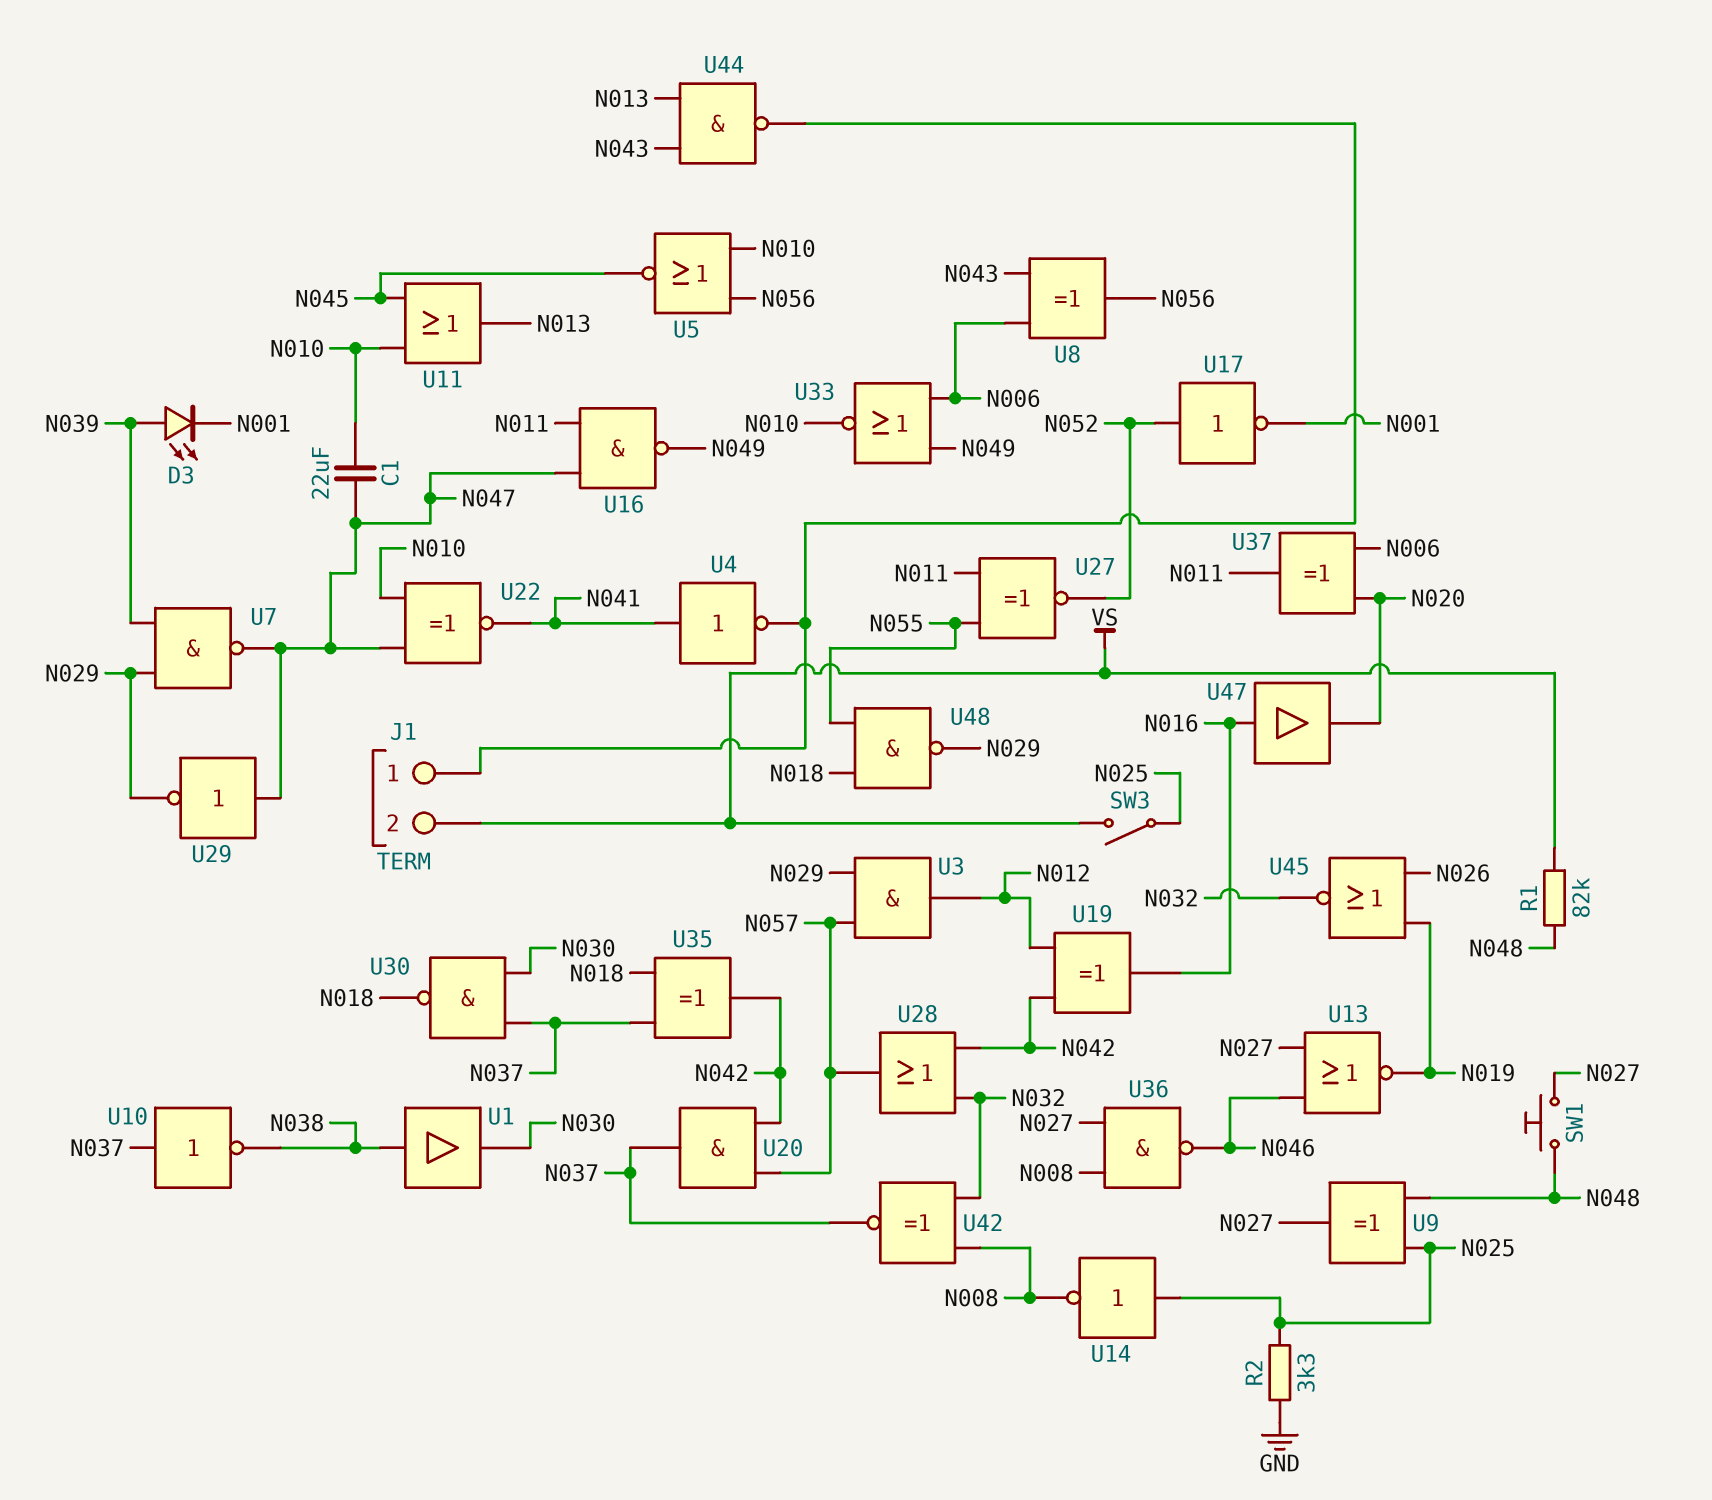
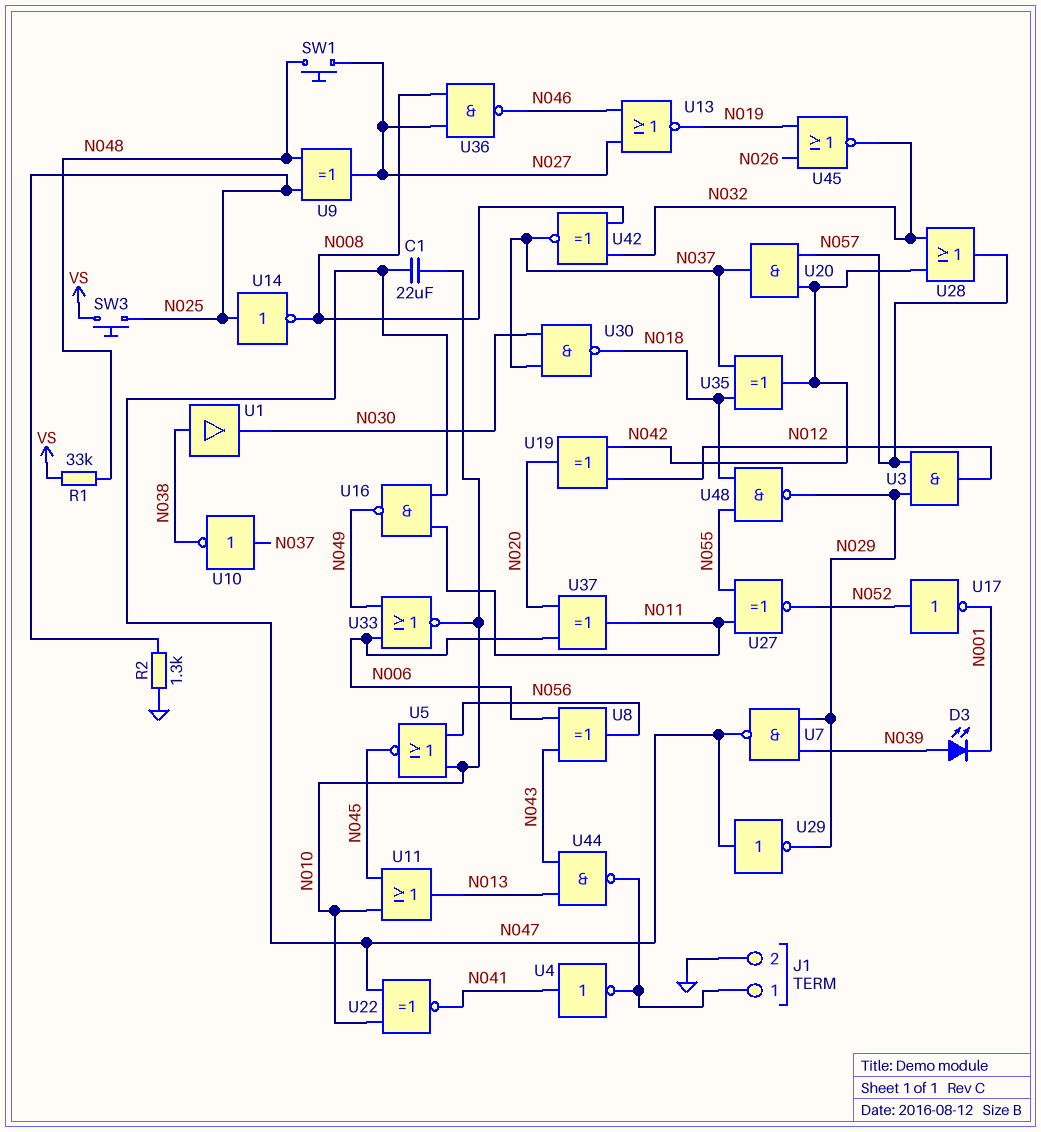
J1 pin 2: VS -> GND
R1: 82k (N048, VS) -> 33k (N048, VS)
R2: 3.3k (GND, N025) -> 1.3k (GND, N025)
SW3: switch (N025, VS) -> button (N025, VS)
U19: XOR (in N012, in N042, out N016) -> XOR (in N012, in N042, out N020)
U47: buffer (in N016, out N020) -> none

